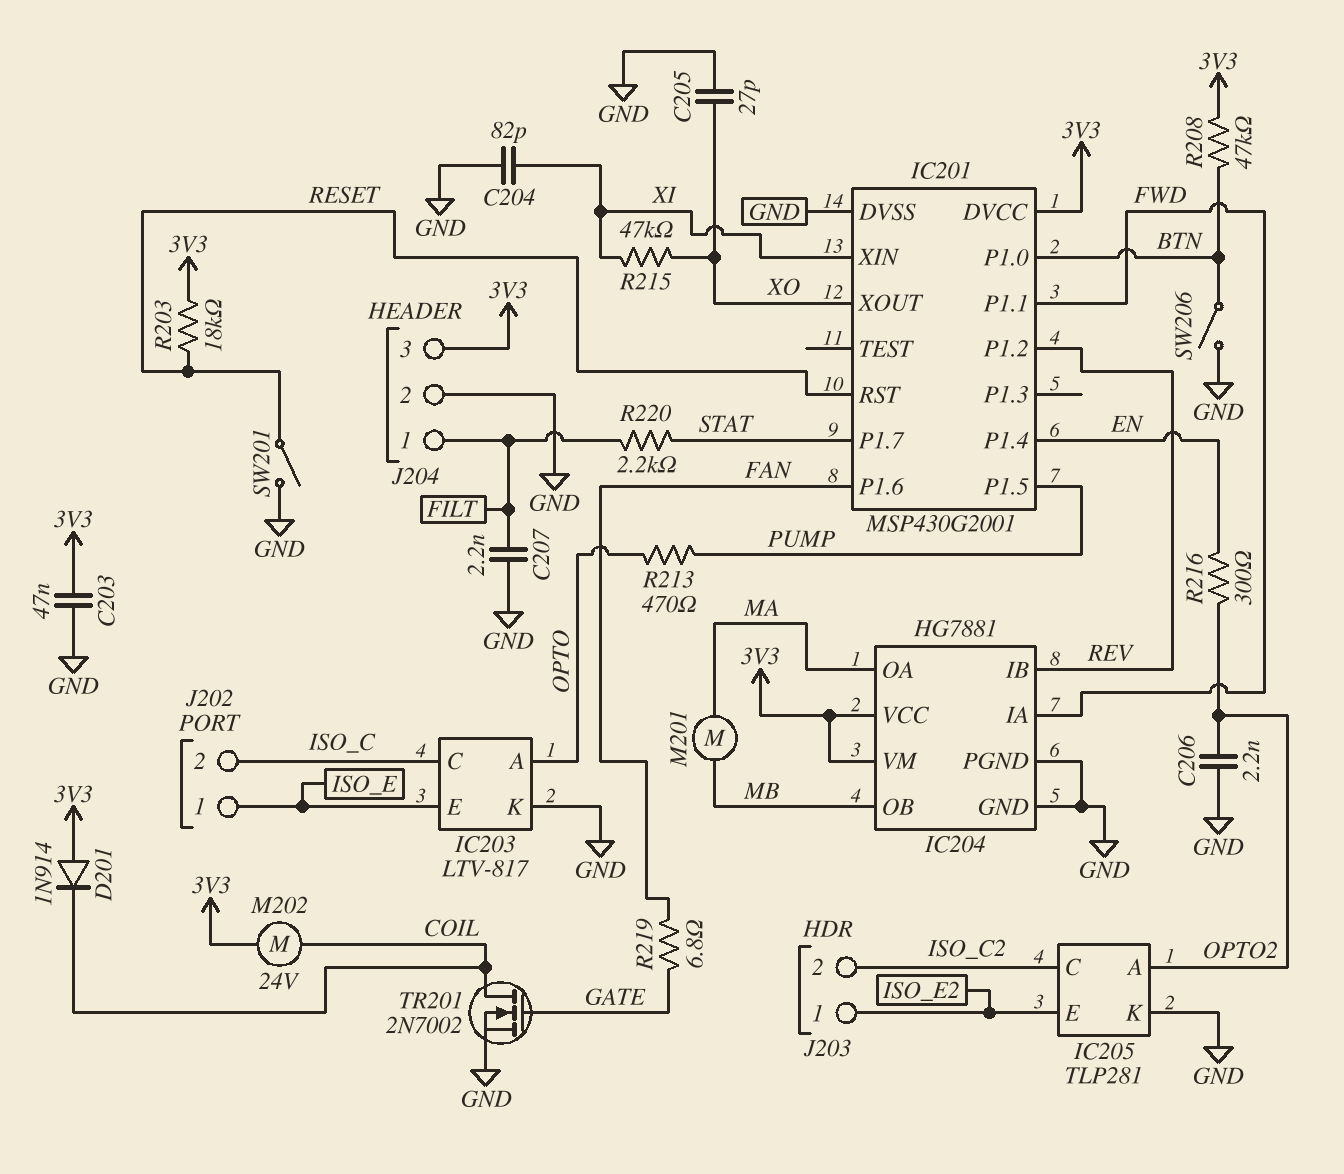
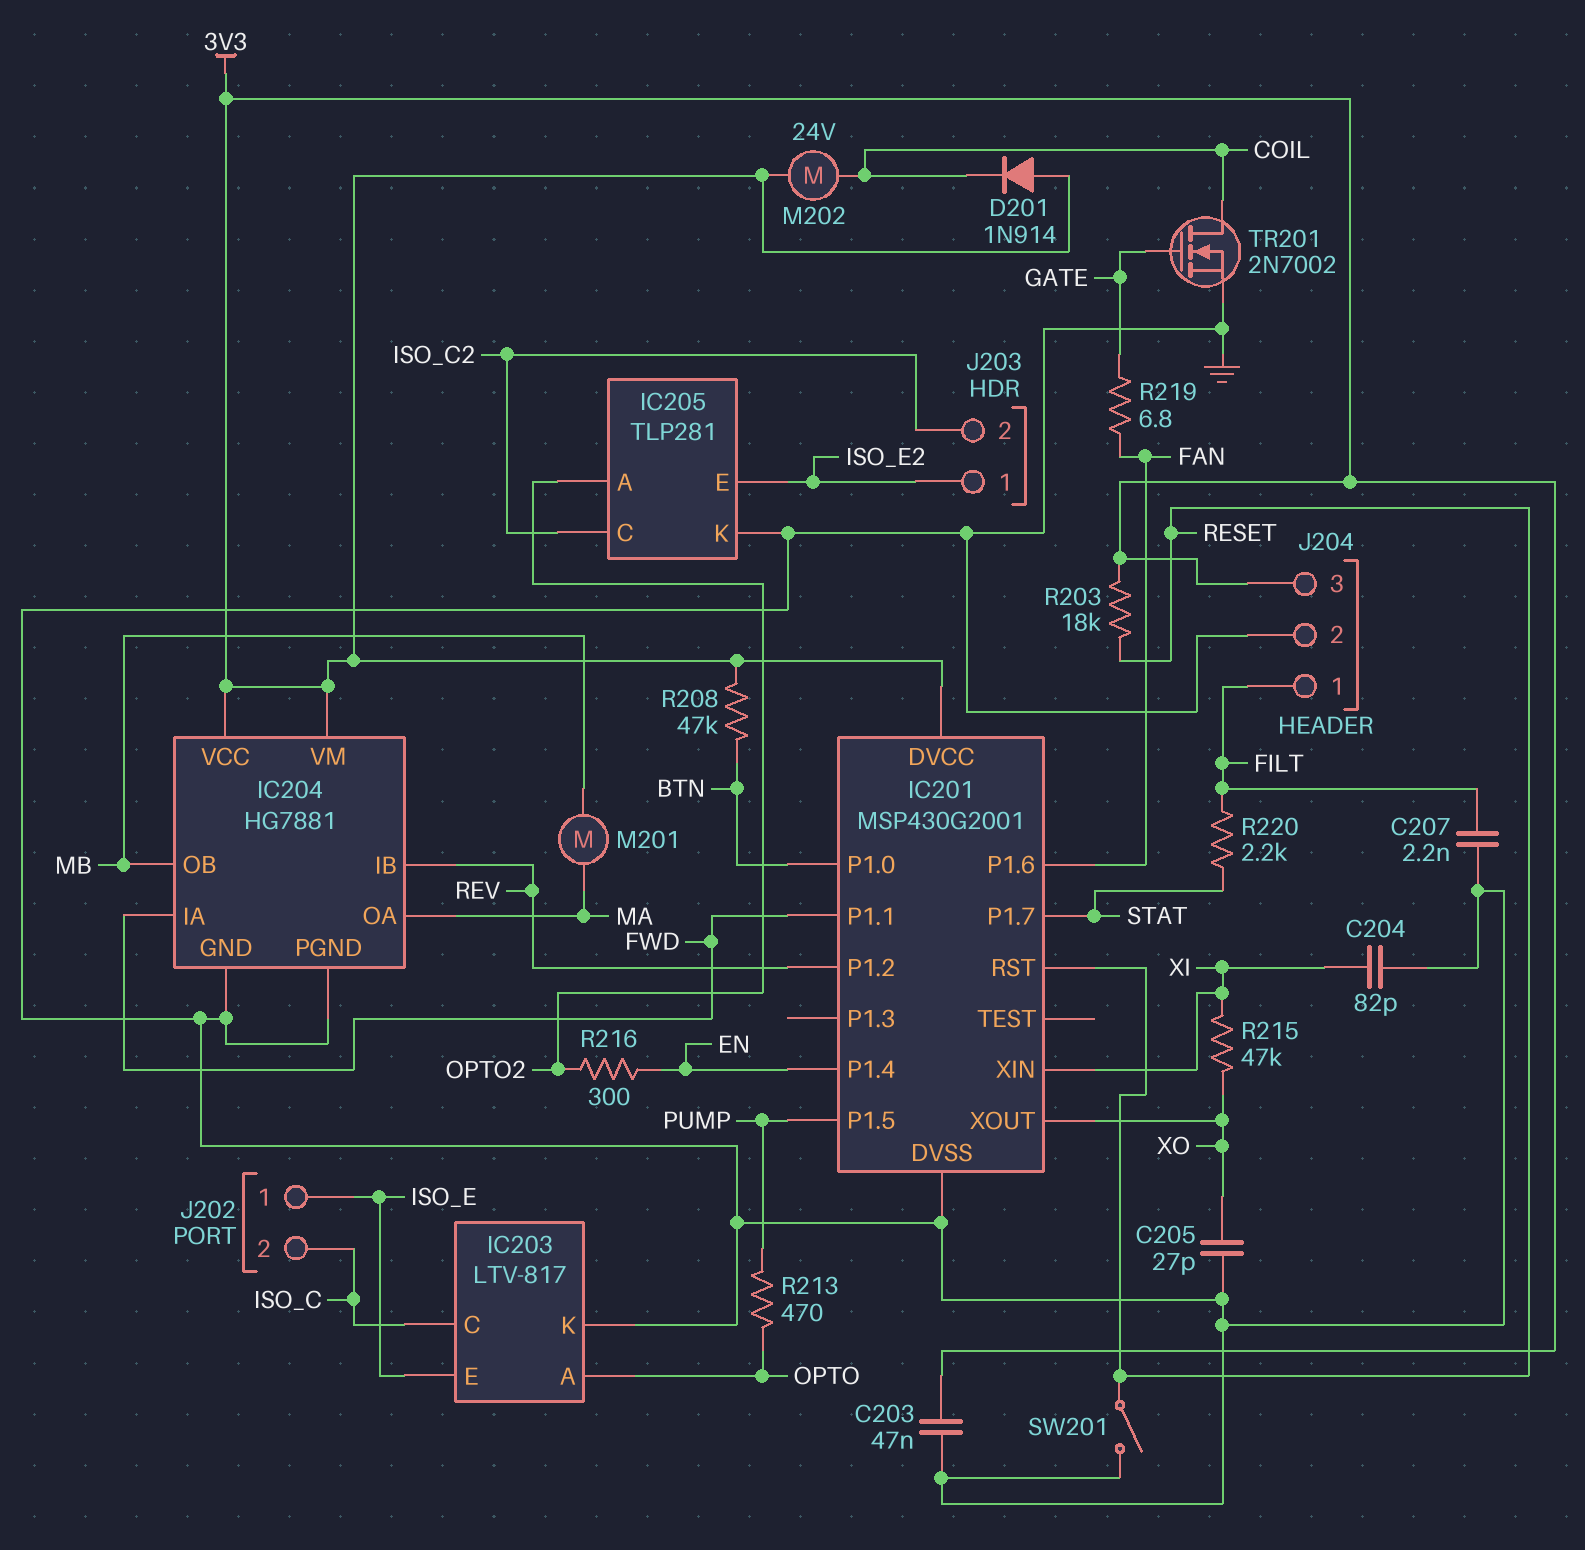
C206: 2.2nF (GND, OPTO2) -> none
SW206: switch (BTN, GND) -> none

